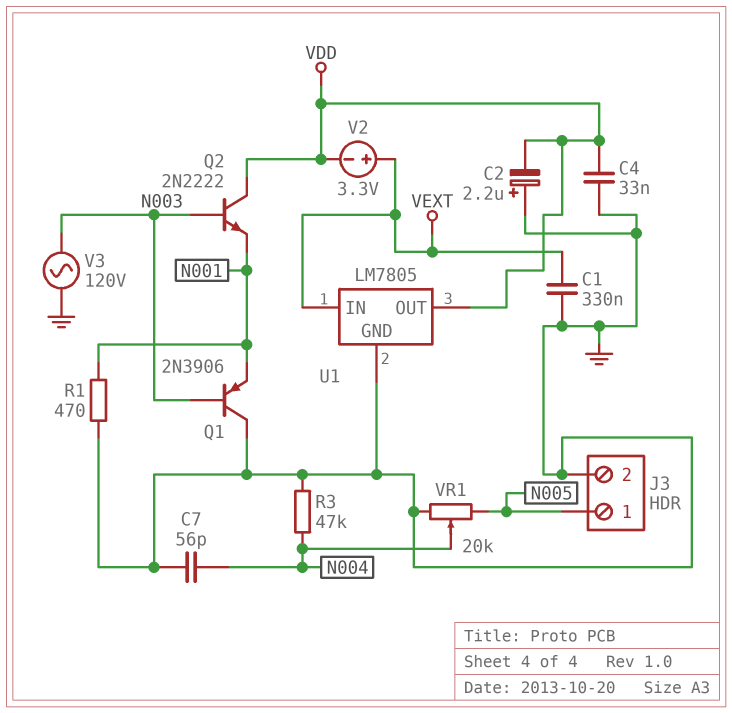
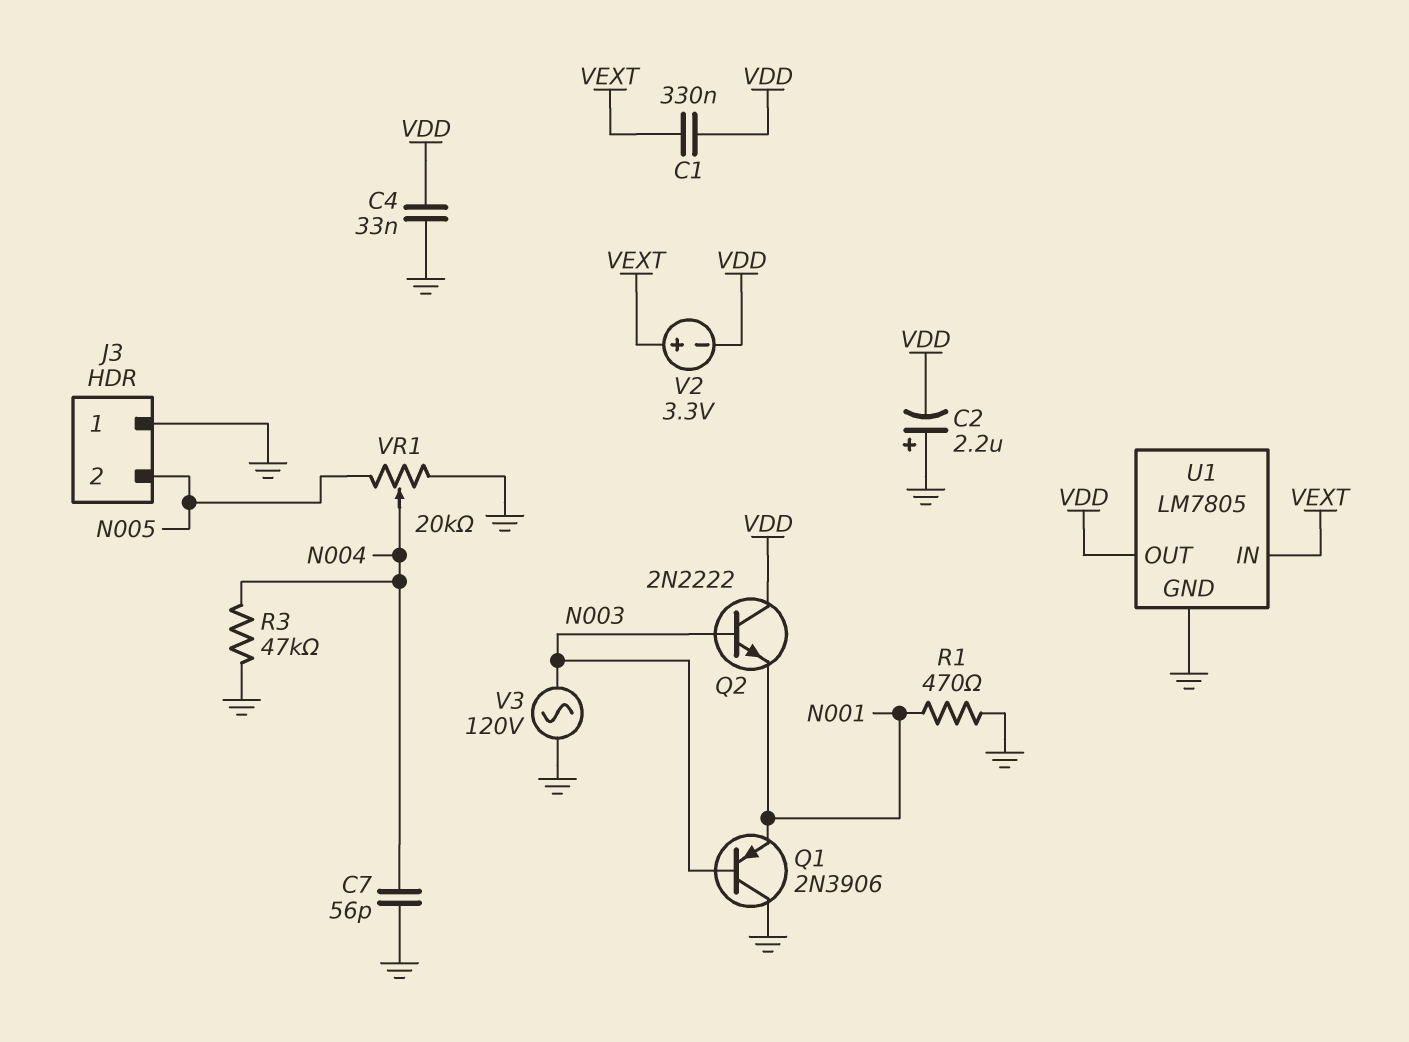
C1: 330nF (GND, VEXT) -> 330nF (VDD, VEXT)
J3 pin 1: N005 -> GND
J3 pin 2: GND -> N005

